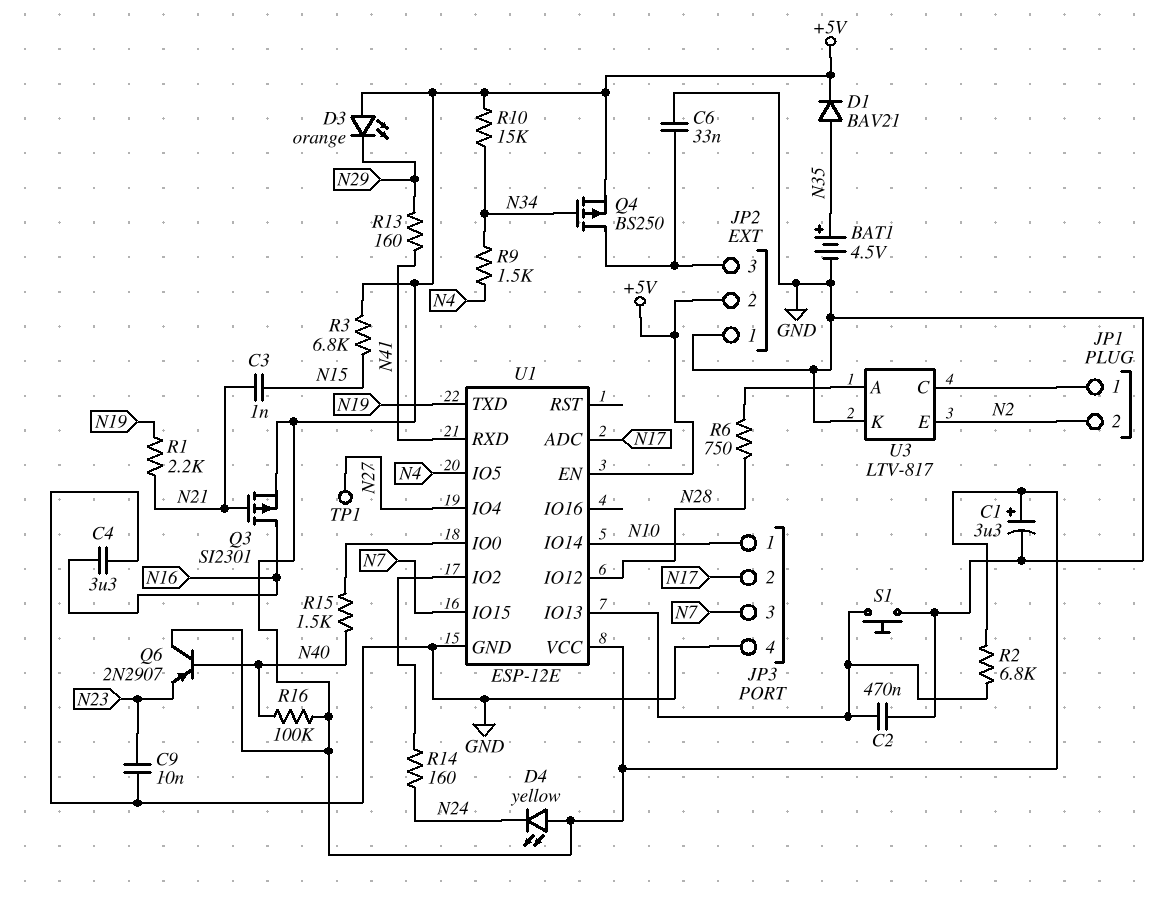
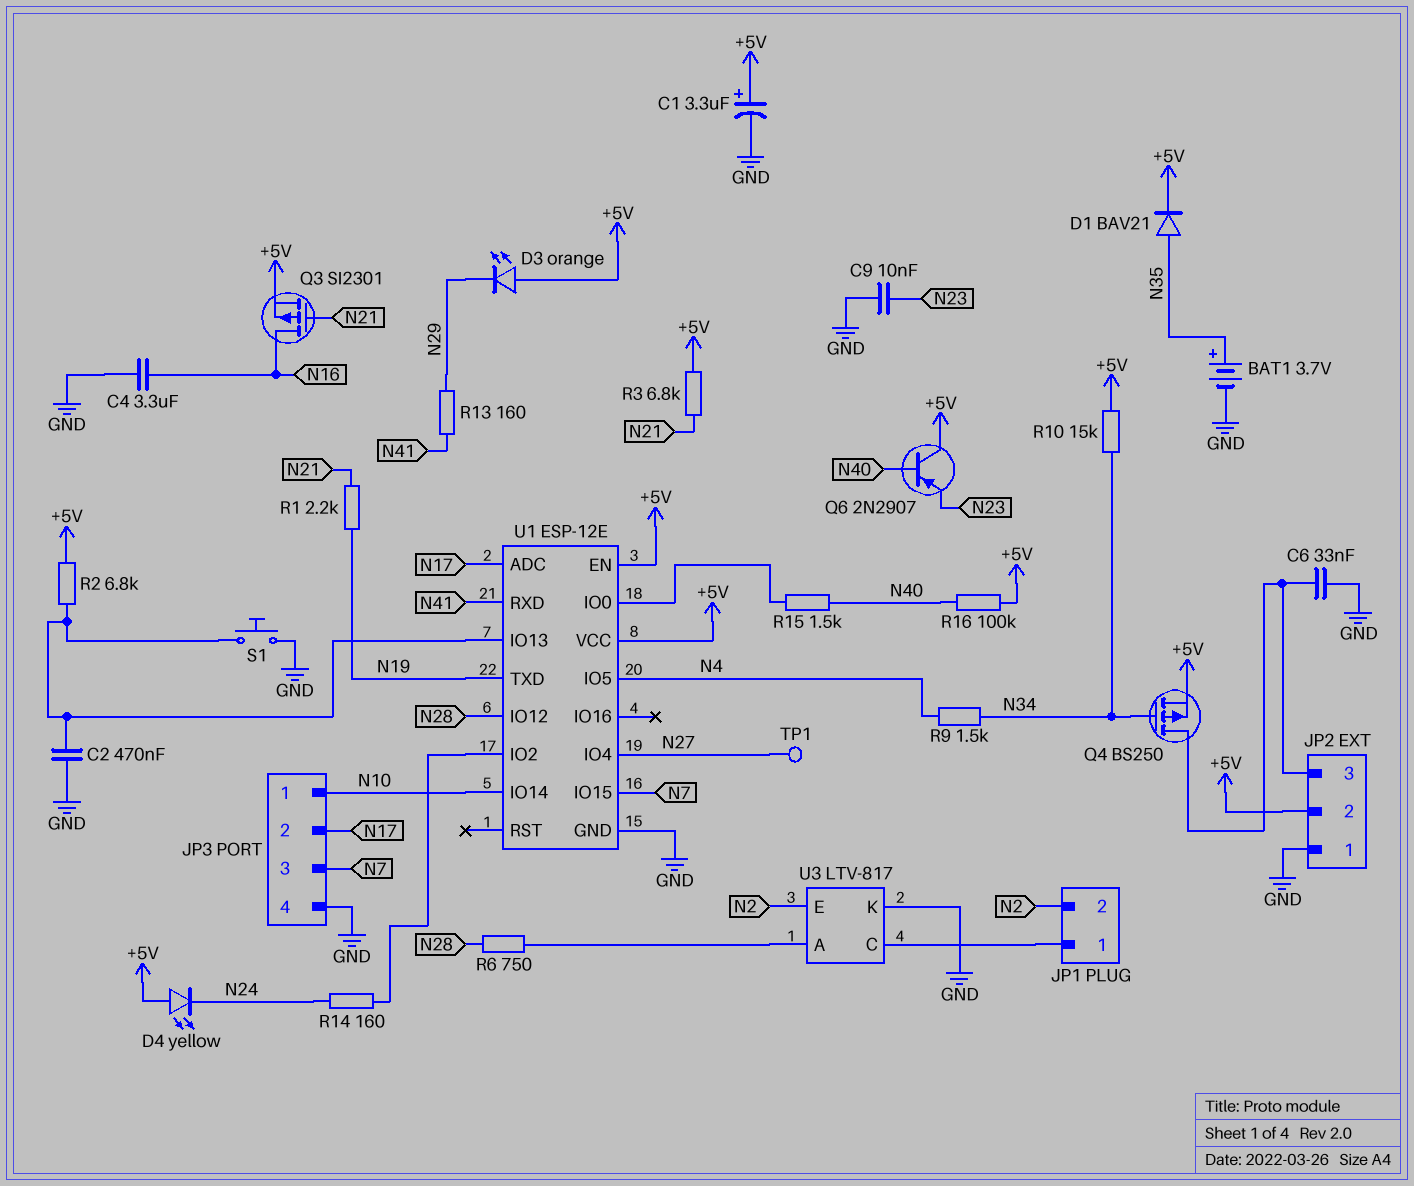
BAT1: 4.5V (plus N35, minus GND) -> 3.7V (plus N35, minus GND)
C3: 1nF (N15, N21) -> none
R3: 6.8k (+5V, N15) -> 6.8k (+5V, N21)

